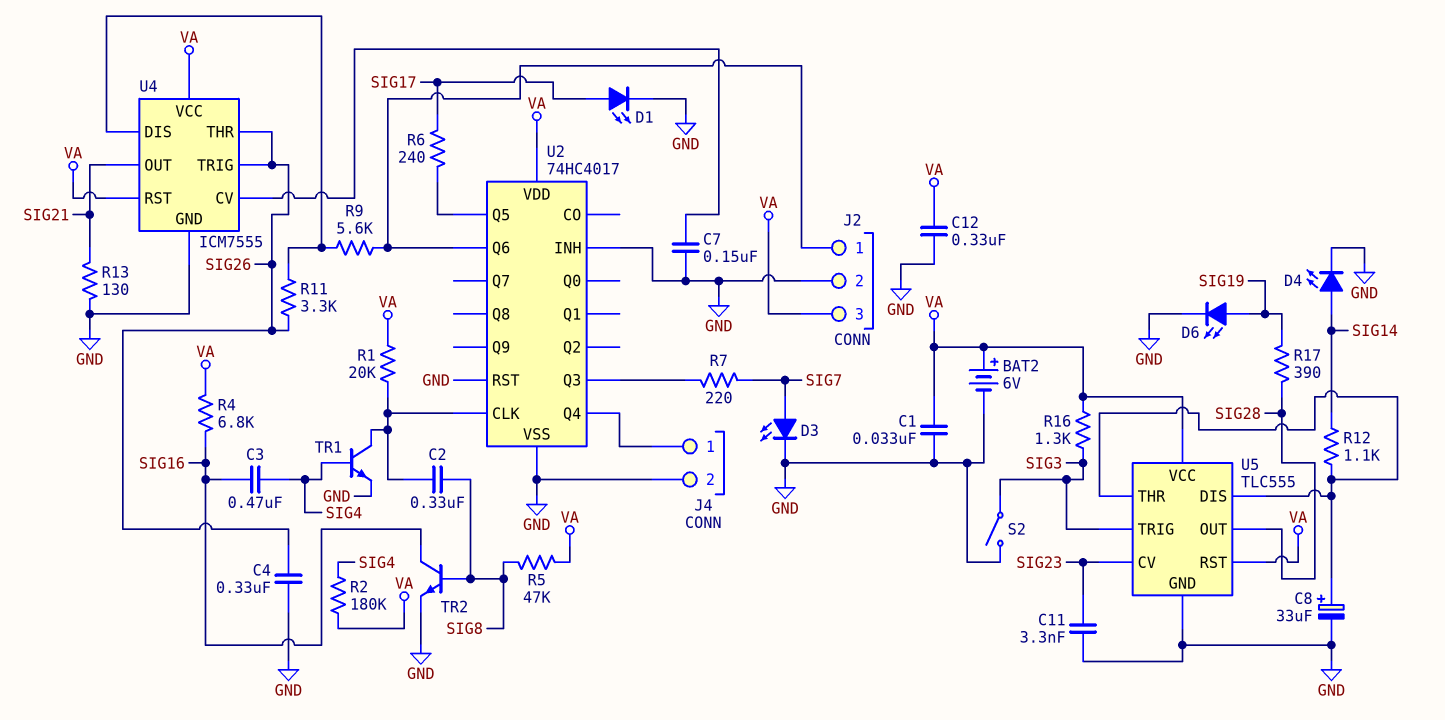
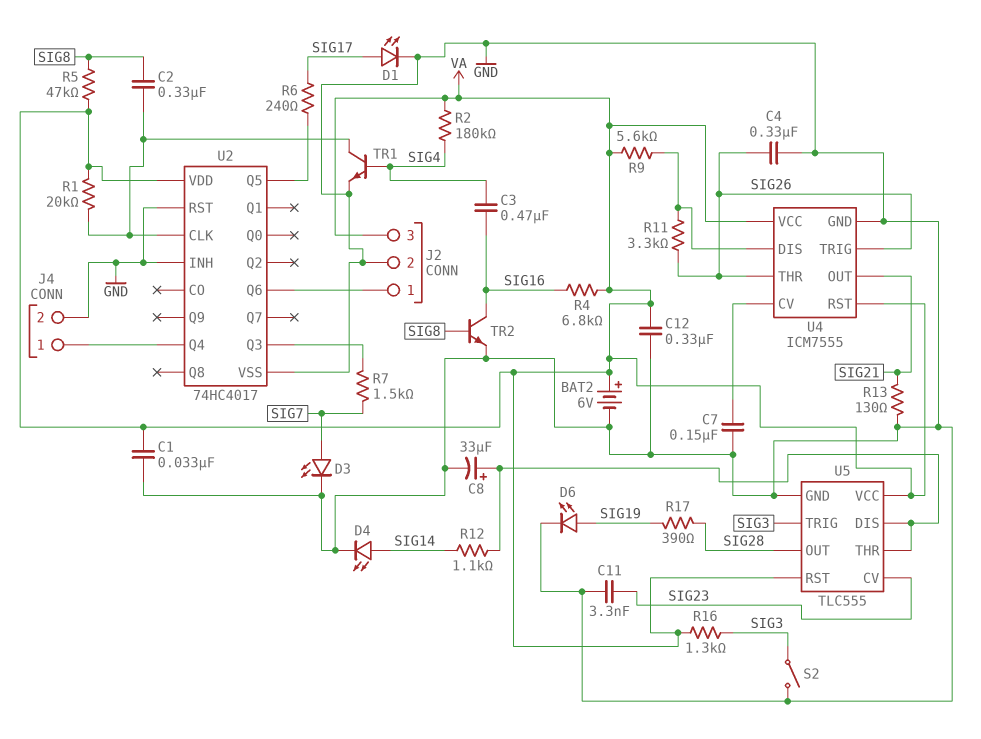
R7: 220 (SIG7, U2/Q3) -> 1.5k (SIG7, U2/Q3)
R9: 5.6k (J2/1, U4/DIS) -> 5.6k (U4/DIS, VA)

